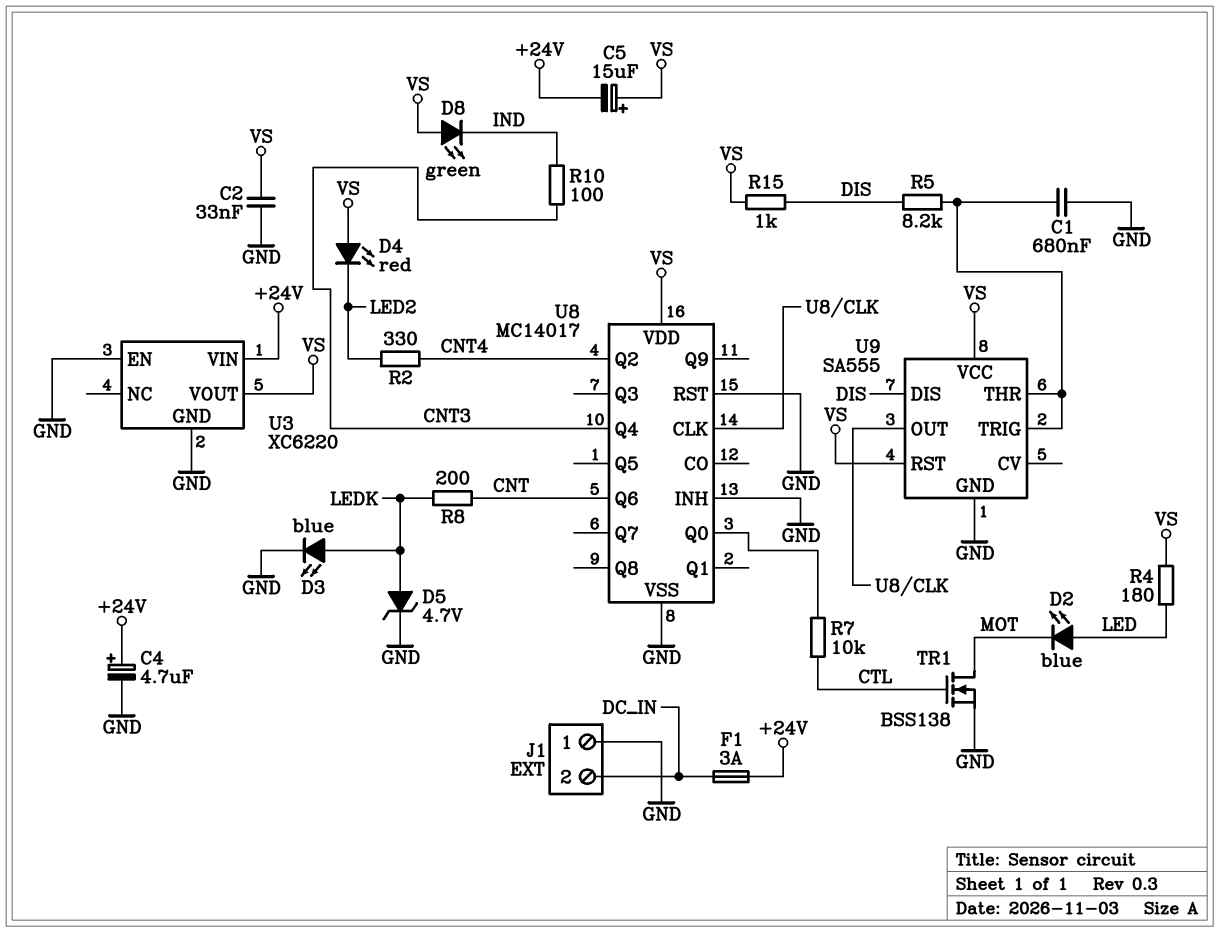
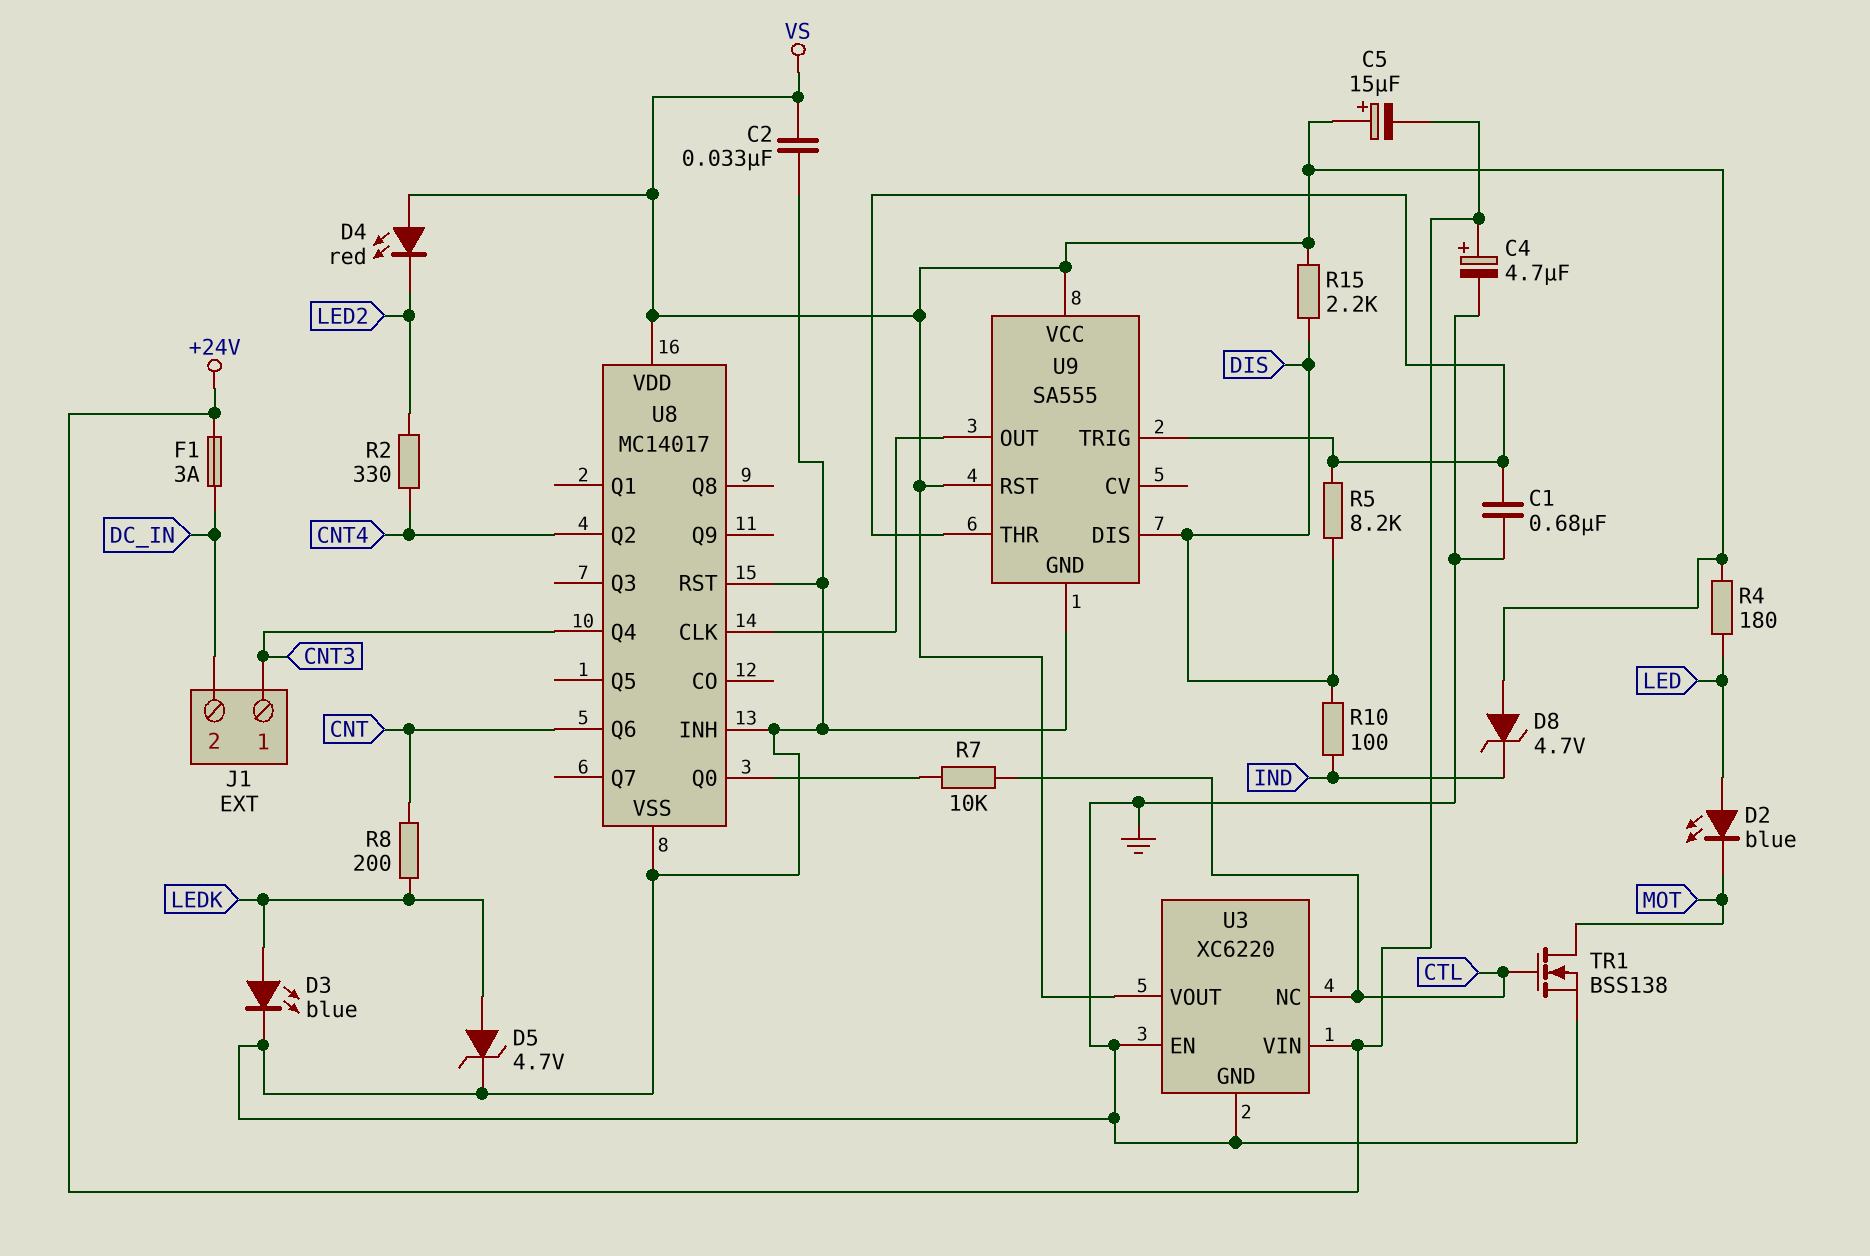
D8: LED green (A VS, K IND) -> zener 4.7V (A VS, K IND)
J1 pin 1: GND -> CNT3
R10: 100 (CNT3, IND) -> 100 (DIS, IND)
R15: 1k (DIS, VS) -> 2.2k (DIS, VS)
U3 pin NC: none -> CTL

